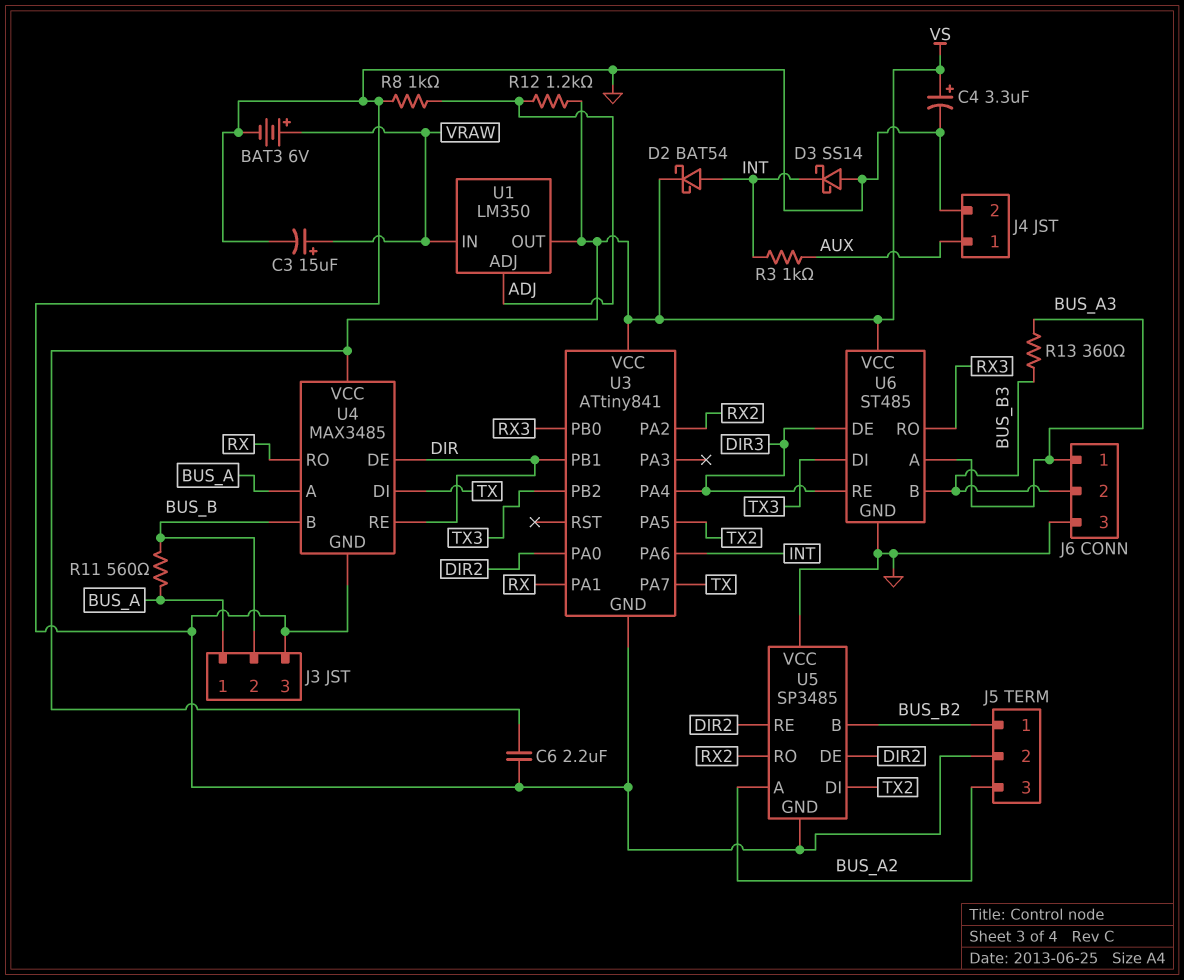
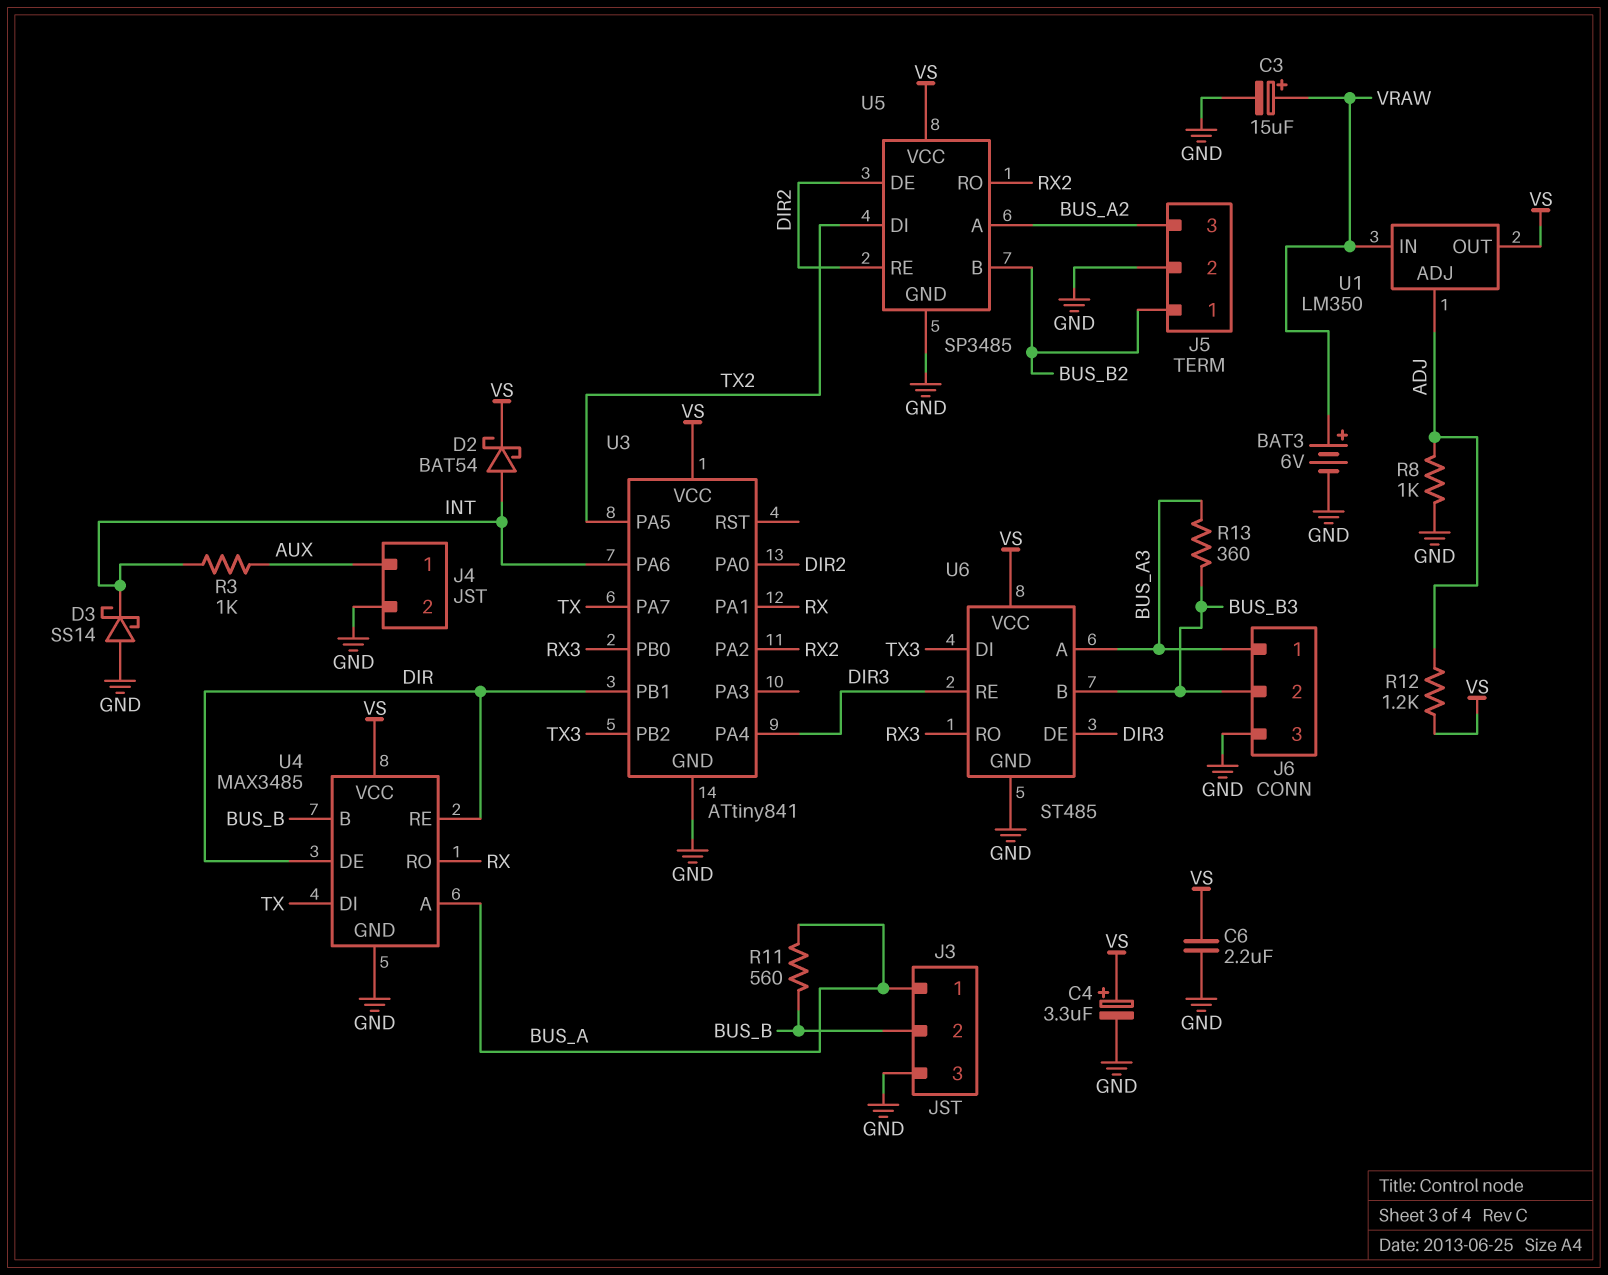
U5 pin VCC: GND -> VS

